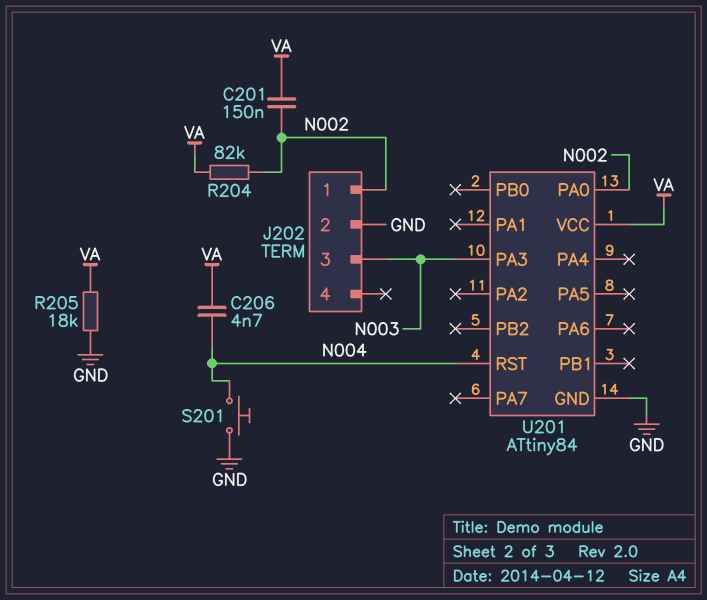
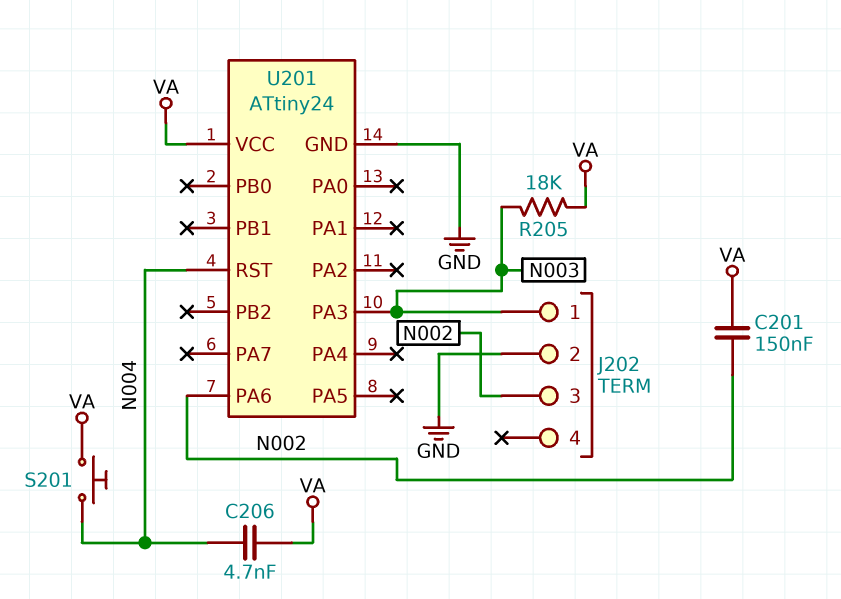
J202 pin 1: N002 -> N003
J202 pin 3: N003 -> N002
R204: 82k (N002, VA) -> none
R205: 18k (GND, VA) -> 18k (N003, VA)
S201: button (GND, N004) -> button (N004, VA)
U201: ATtiny84 -> ATtiny24
U201 pin PA0: N002 -> none
U201 pin PA6: none -> N002

